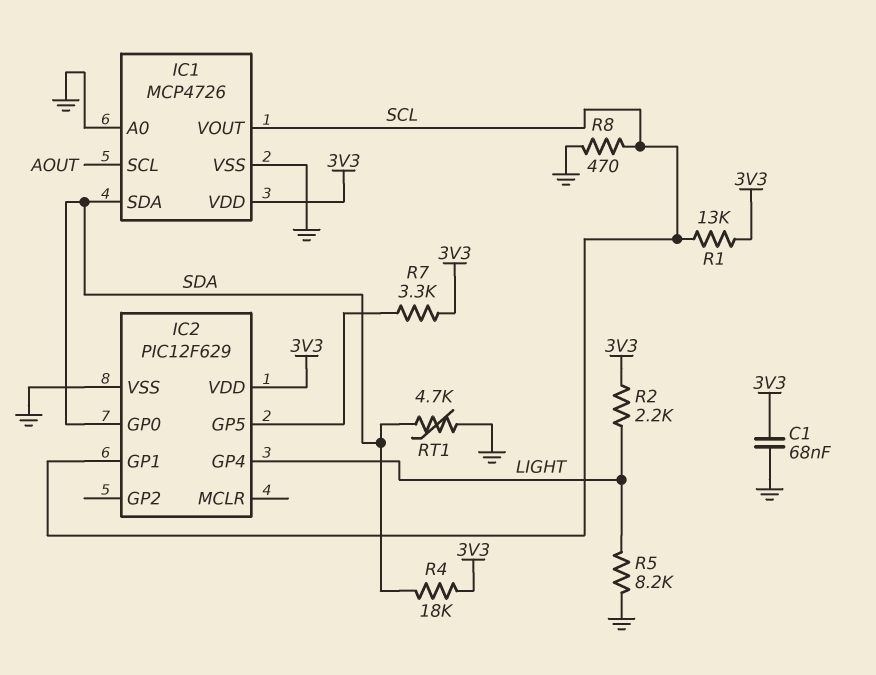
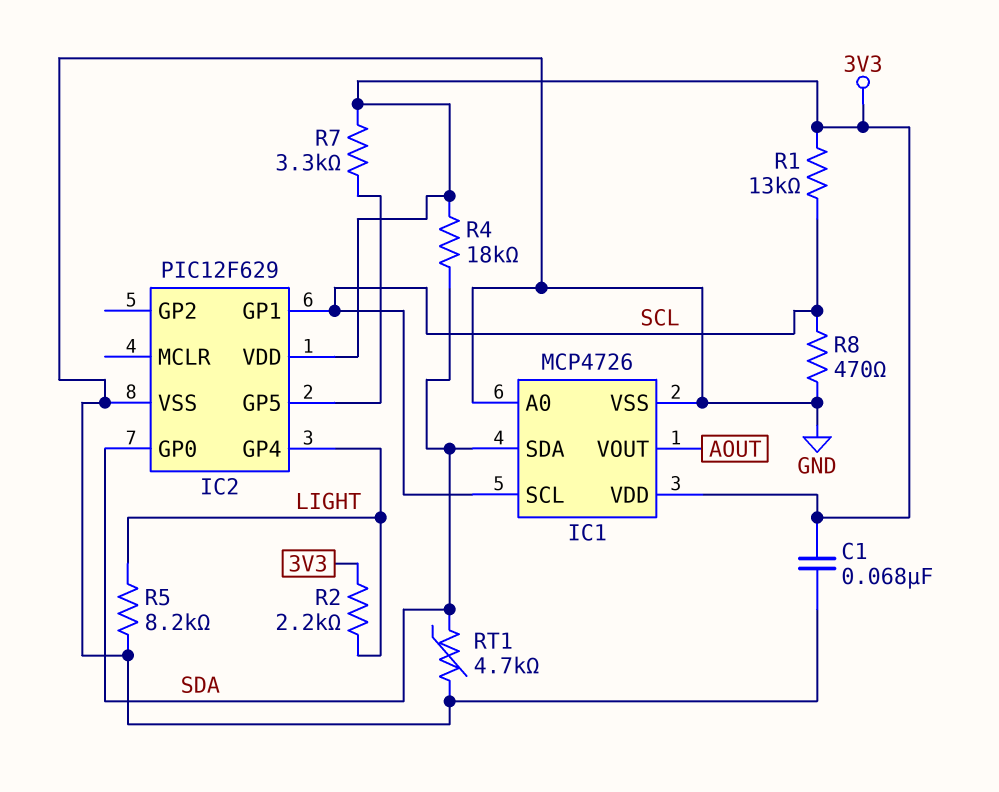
IC1 pin SCL: AOUT -> SCL
IC1 pin VOUT: SCL -> AOUT

